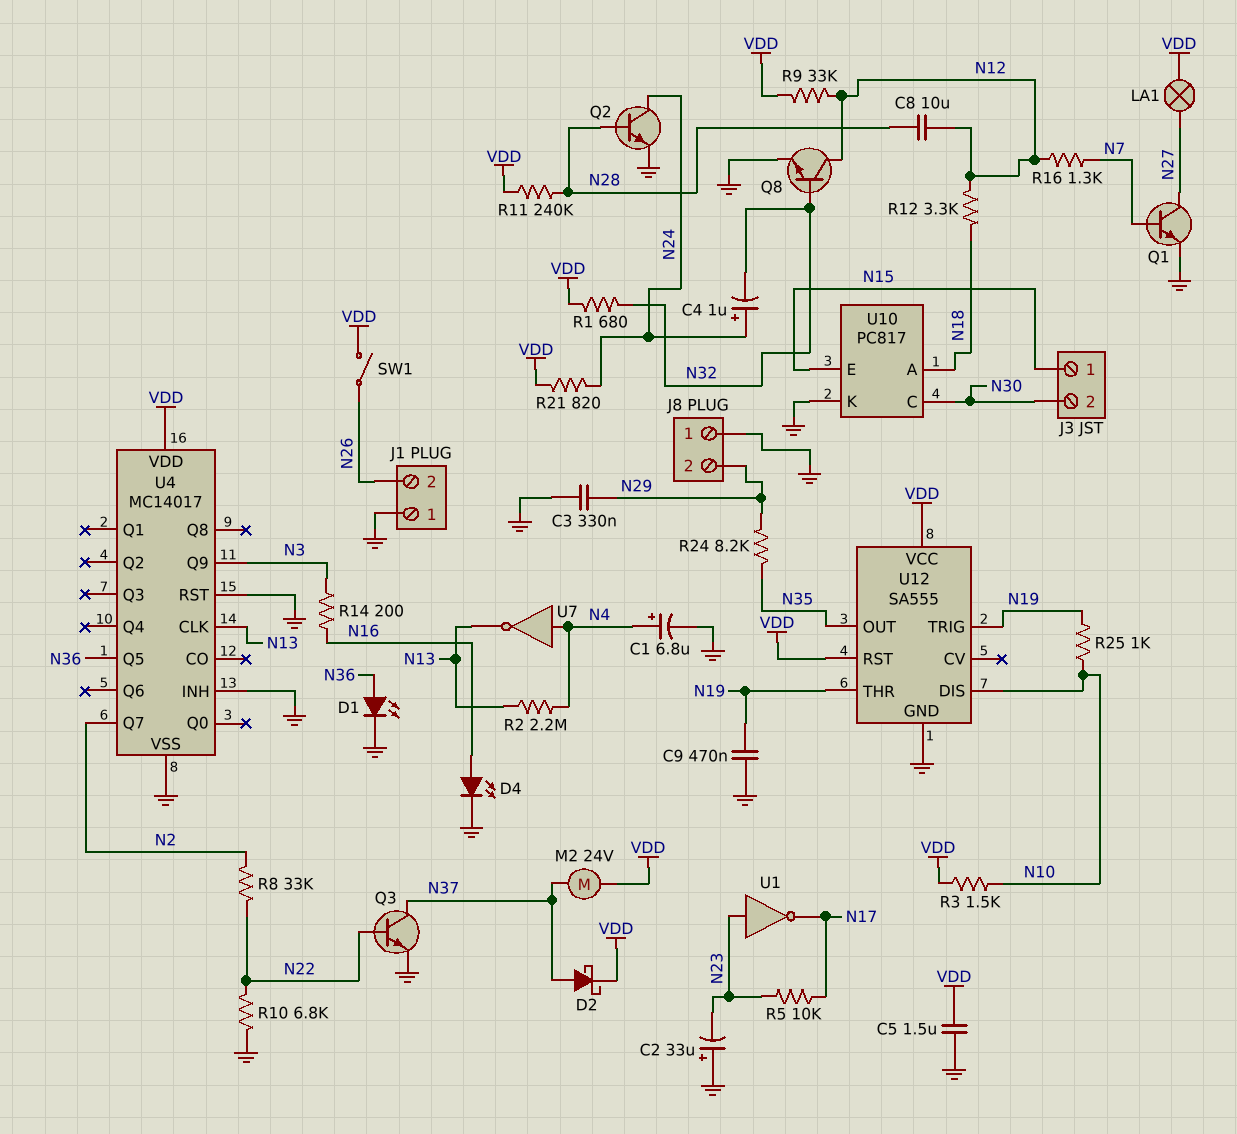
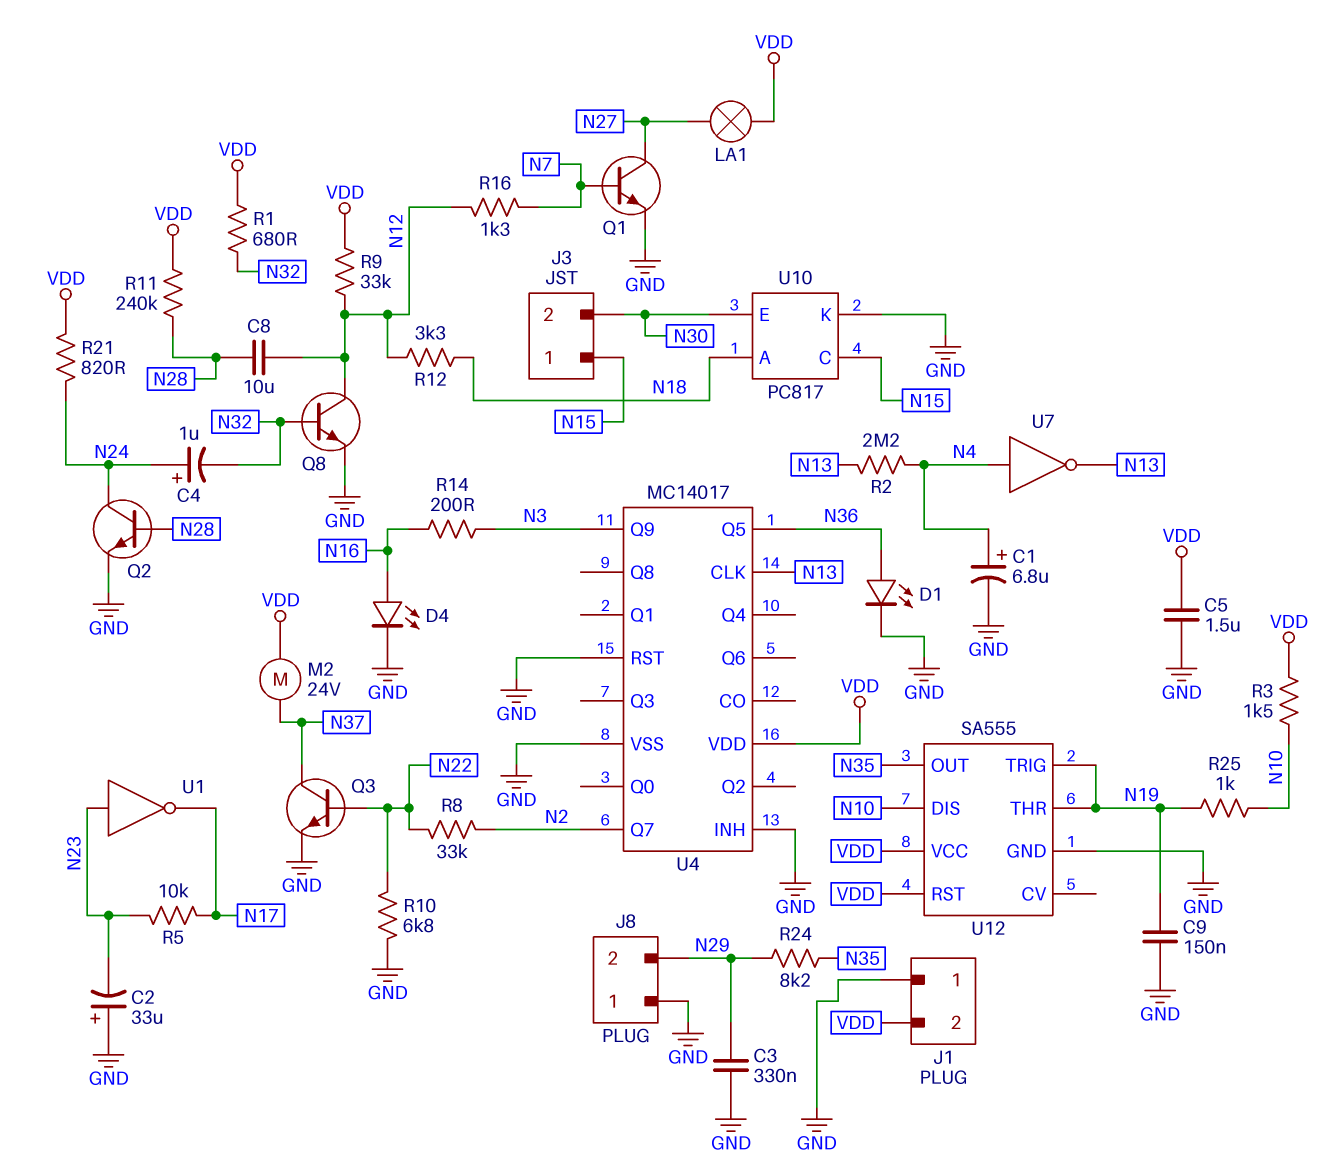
C9: 470nF (GND, N19) -> 150nF (GND, N19)
D2: schottky (A N37, K VDD) -> none
J1 pin 2: N26 -> VDD
SW1: switch (N26, VDD) -> none
U10 pin C: N30 -> N15
U10 pin E: N15 -> N30

